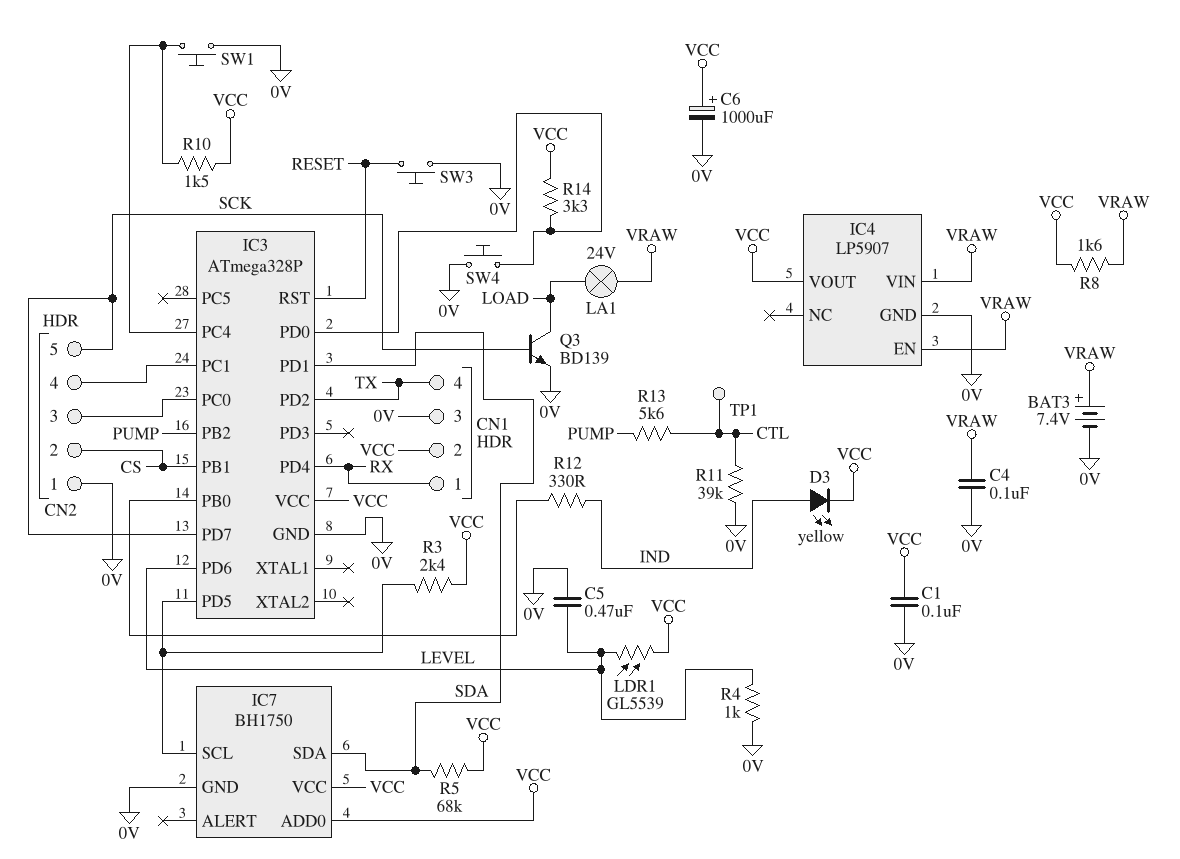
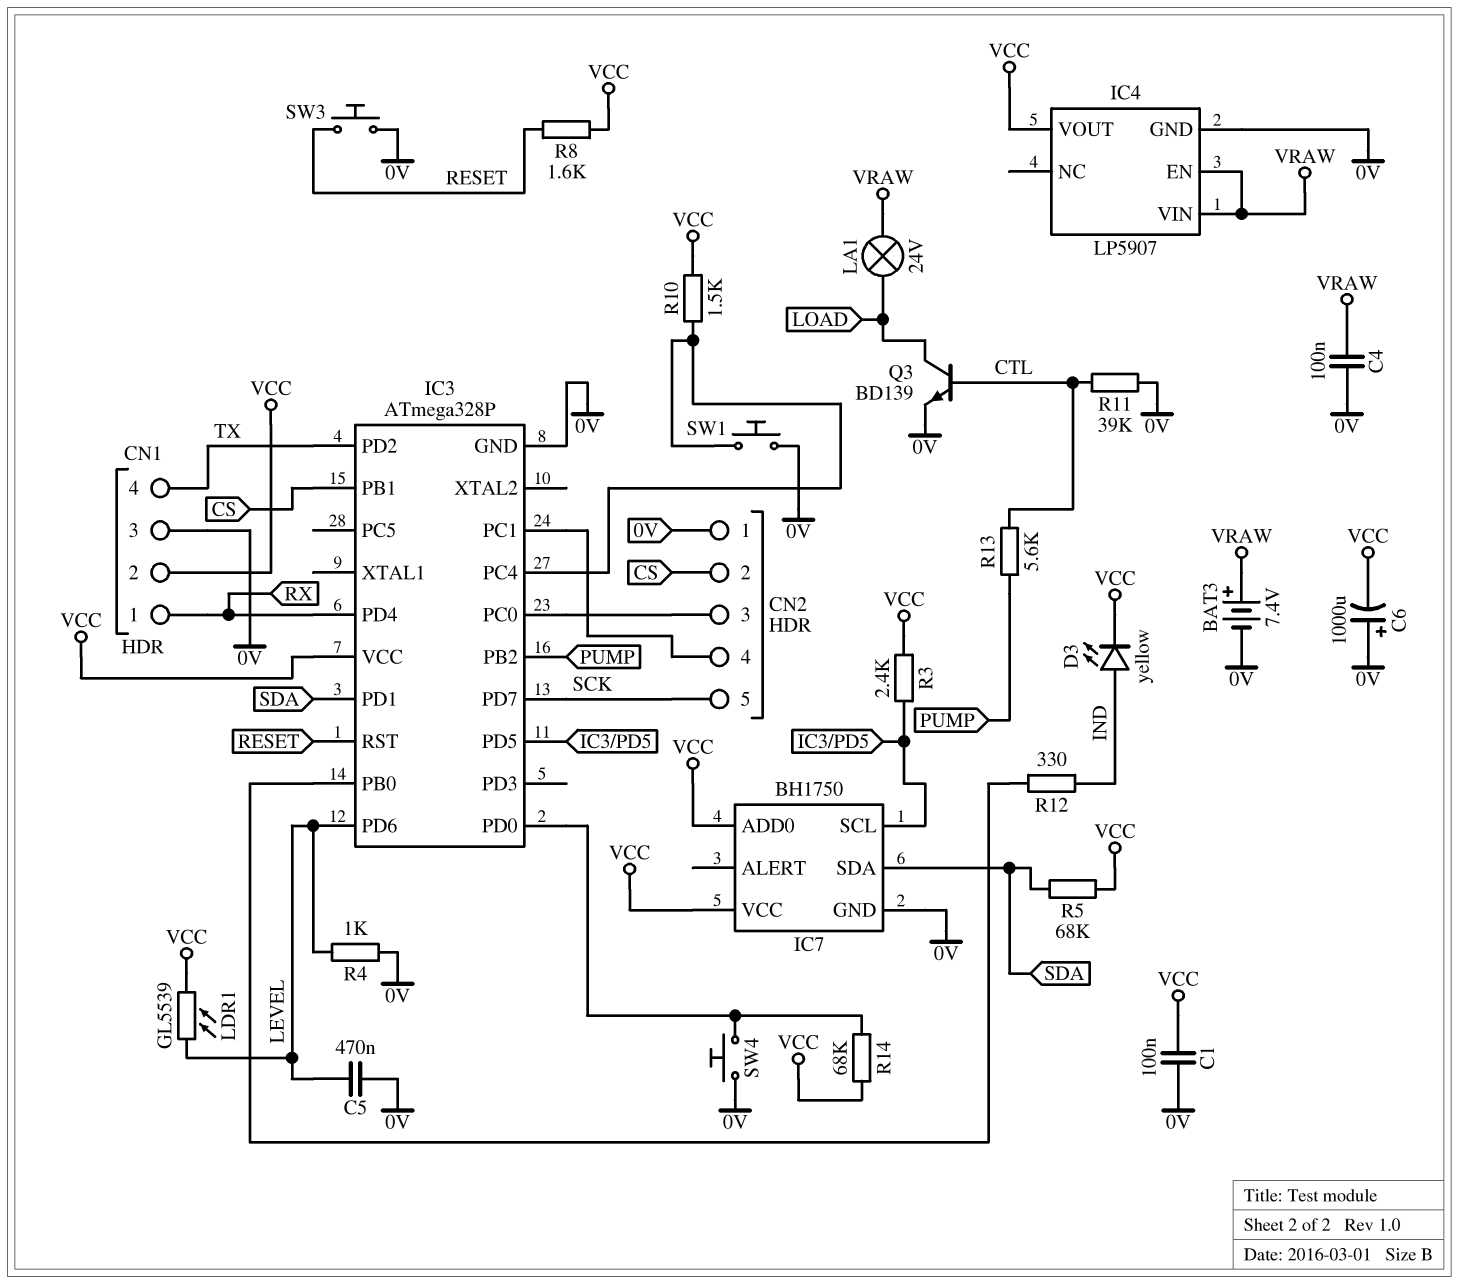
C6: 1000uF (plus VCC, minus 0V) -> 1000uF (plus 0V, minus VCC)
Q3: NPN BD139 (B SCK, C LOAD, E 0V) -> NPN BD139 (B CTL, C LOAD, E 0V)
R8: 1.6k (VCC, VRAW) -> 1.6k (RESET, VCC)
R14: 3.3k (IC3/PD0, VCC) -> 68k (IC3/PD0, VCC)
TP1: test point (CTL) -> none

